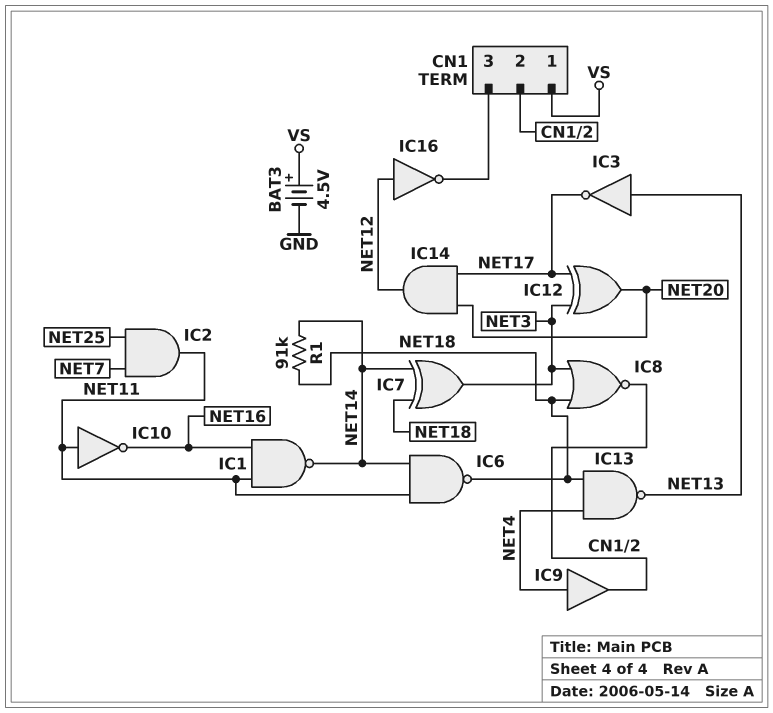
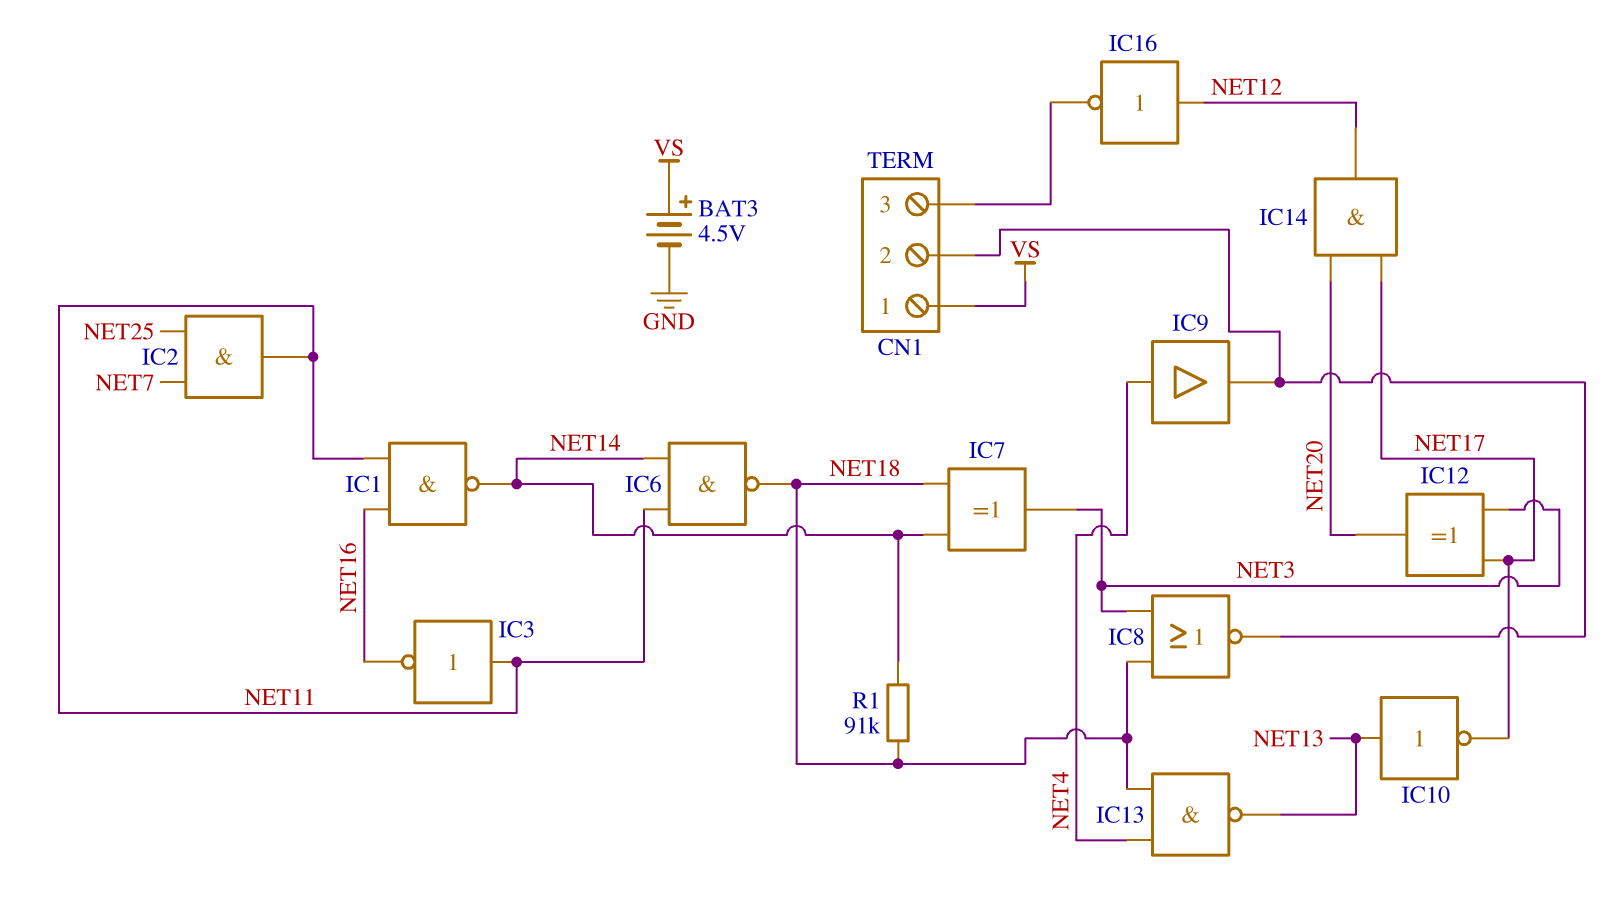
IC3: NOT (in NET13, out NET17) -> NOT (in NET11, out NET16)
IC10: NOT (in NET11, out NET16) -> NOT (in NET13, out NET17)

